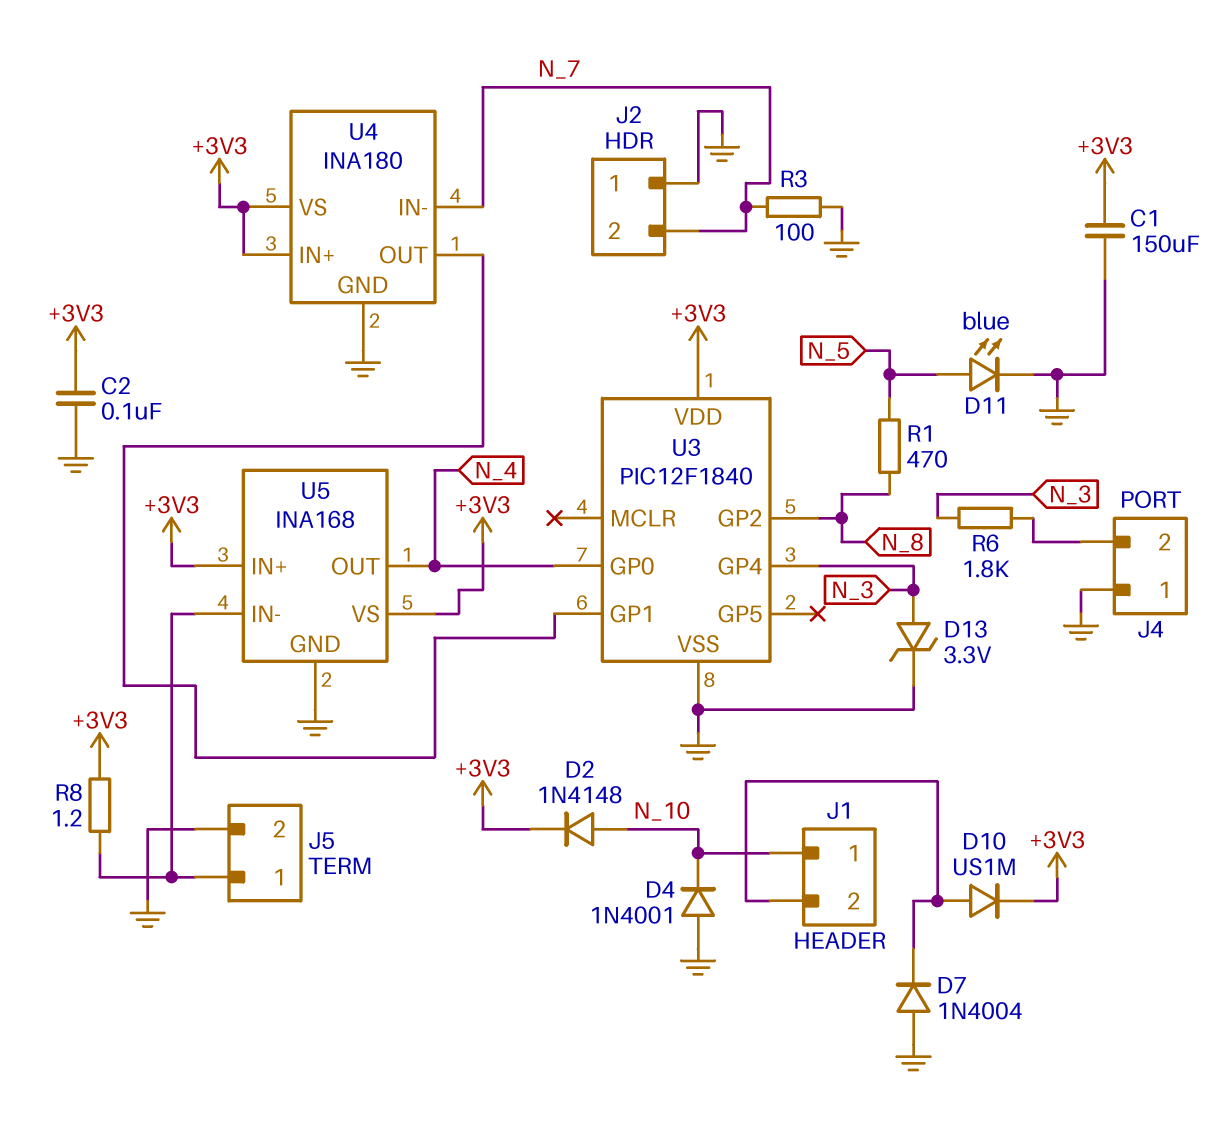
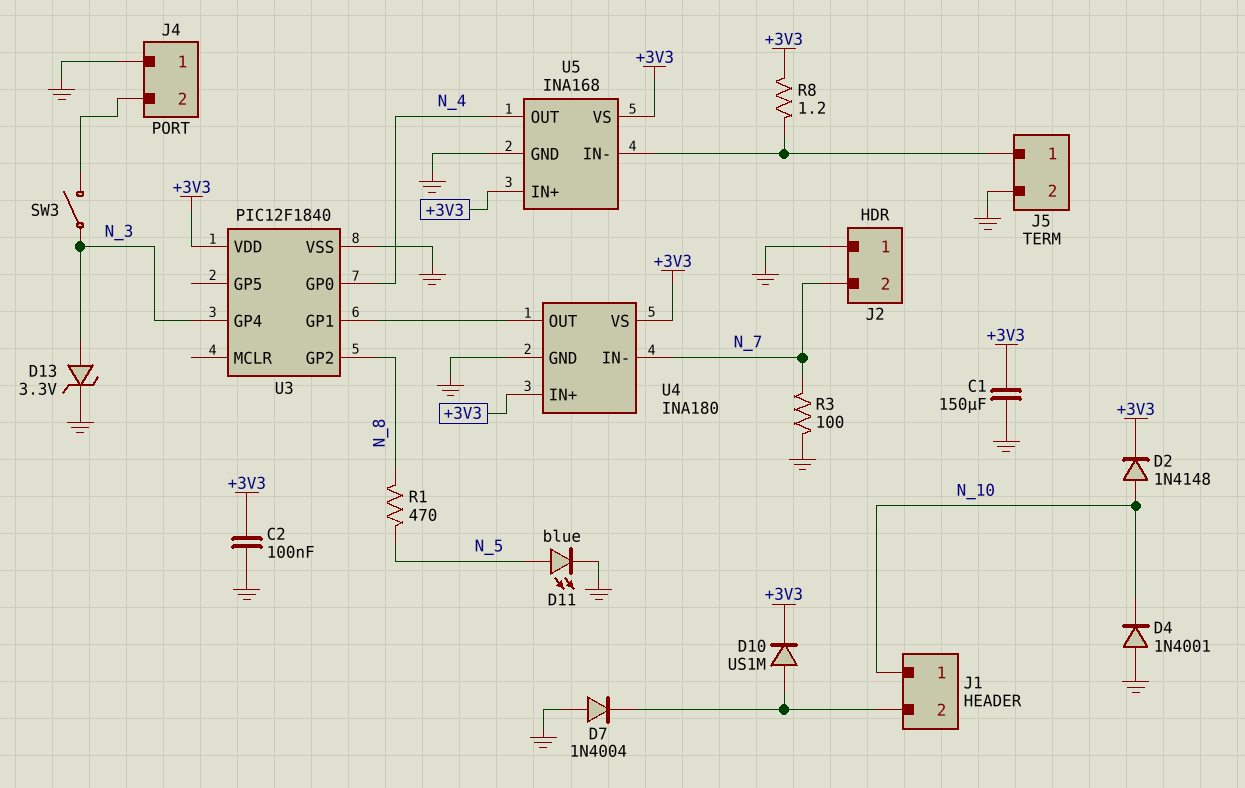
R6: 1.8k (J4/2, N_3) -> none
SW3: none -> switch (J4/2, N_3)

